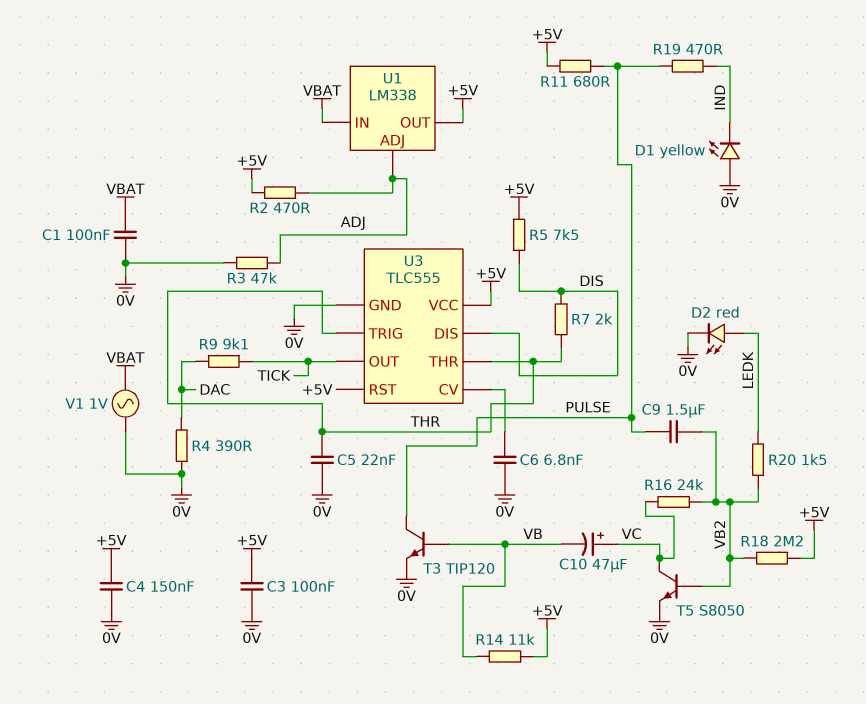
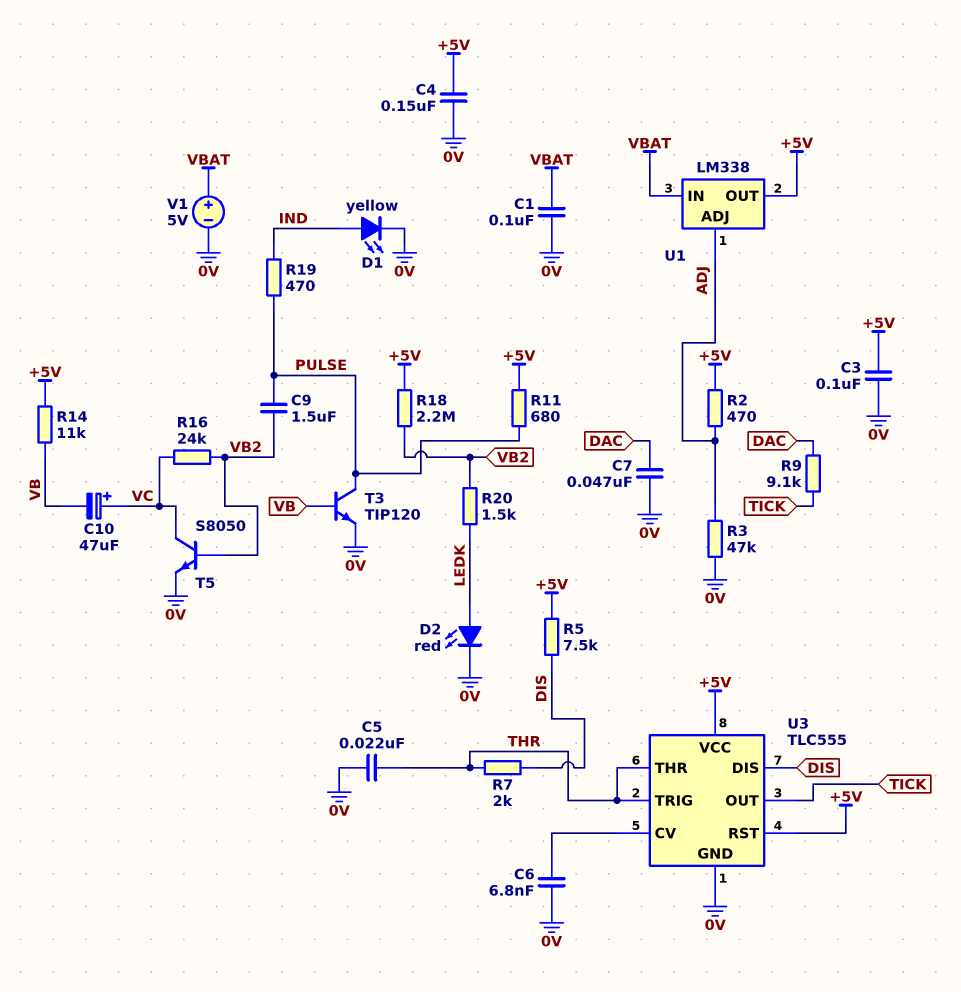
C7: none -> 47nF (0V, DAC)
D1: LED yellow (A 0V, K IND) -> LED yellow (A IND, K 0V)
R4: 390 (0V, DAC) -> none
V1: AC 1V (0V, VBAT) -> 5V (plus VBAT, minus 0V)

